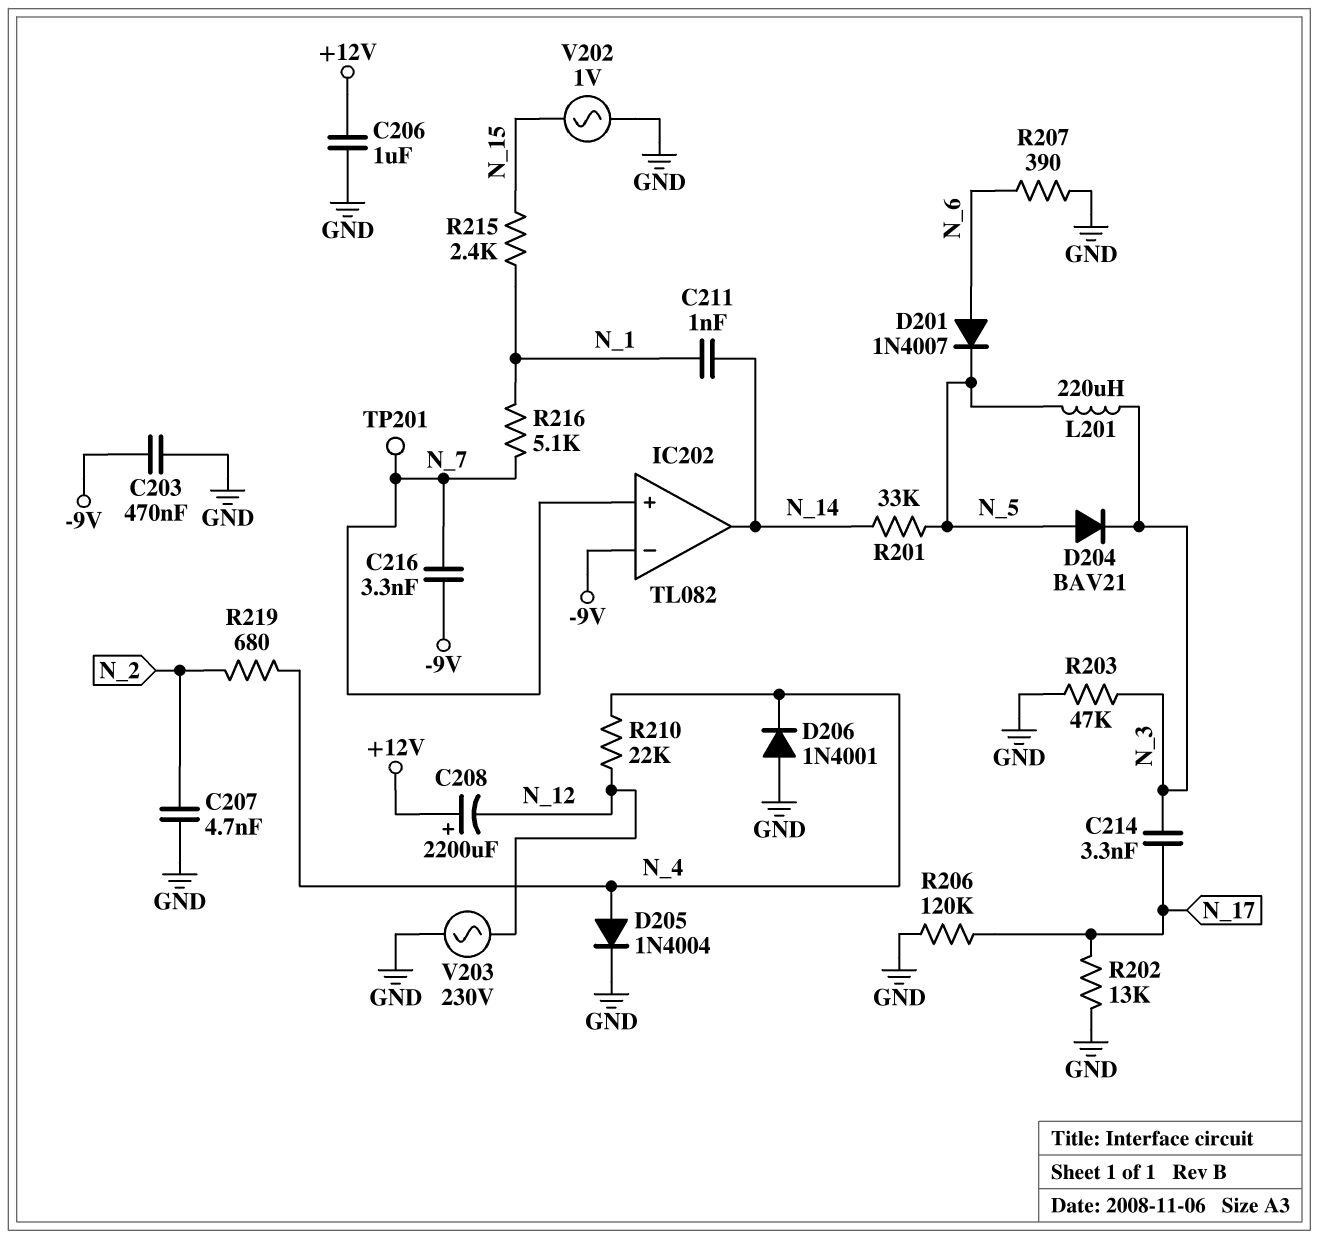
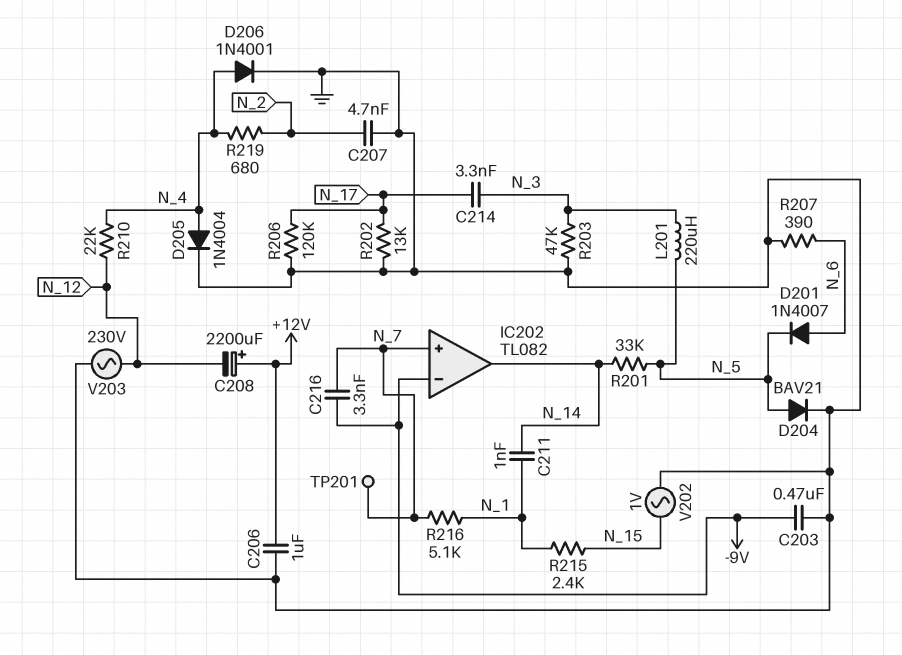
D204: diode BAV21 (A N_5, K N_3) -> diode BAV21 (A N_5, K GND)
D206: diode 1N4001 (A GND, K N_4) -> diode 1N4001 (A N_4, K GND)

